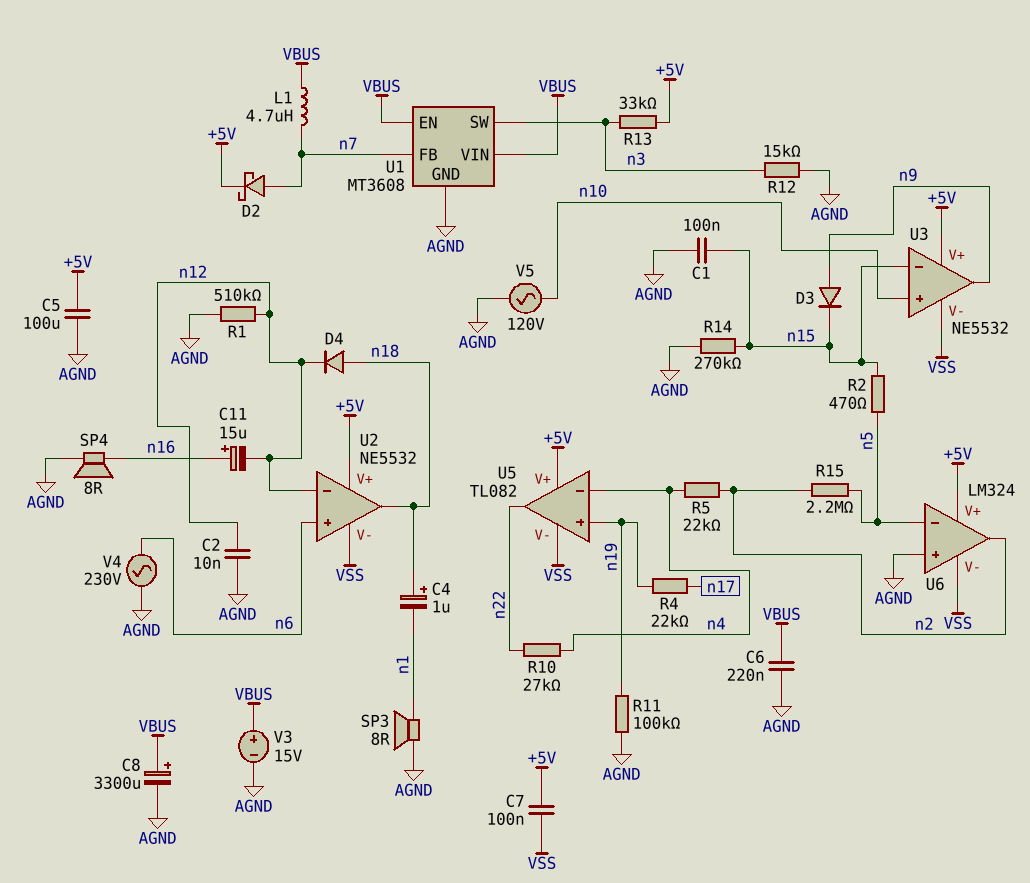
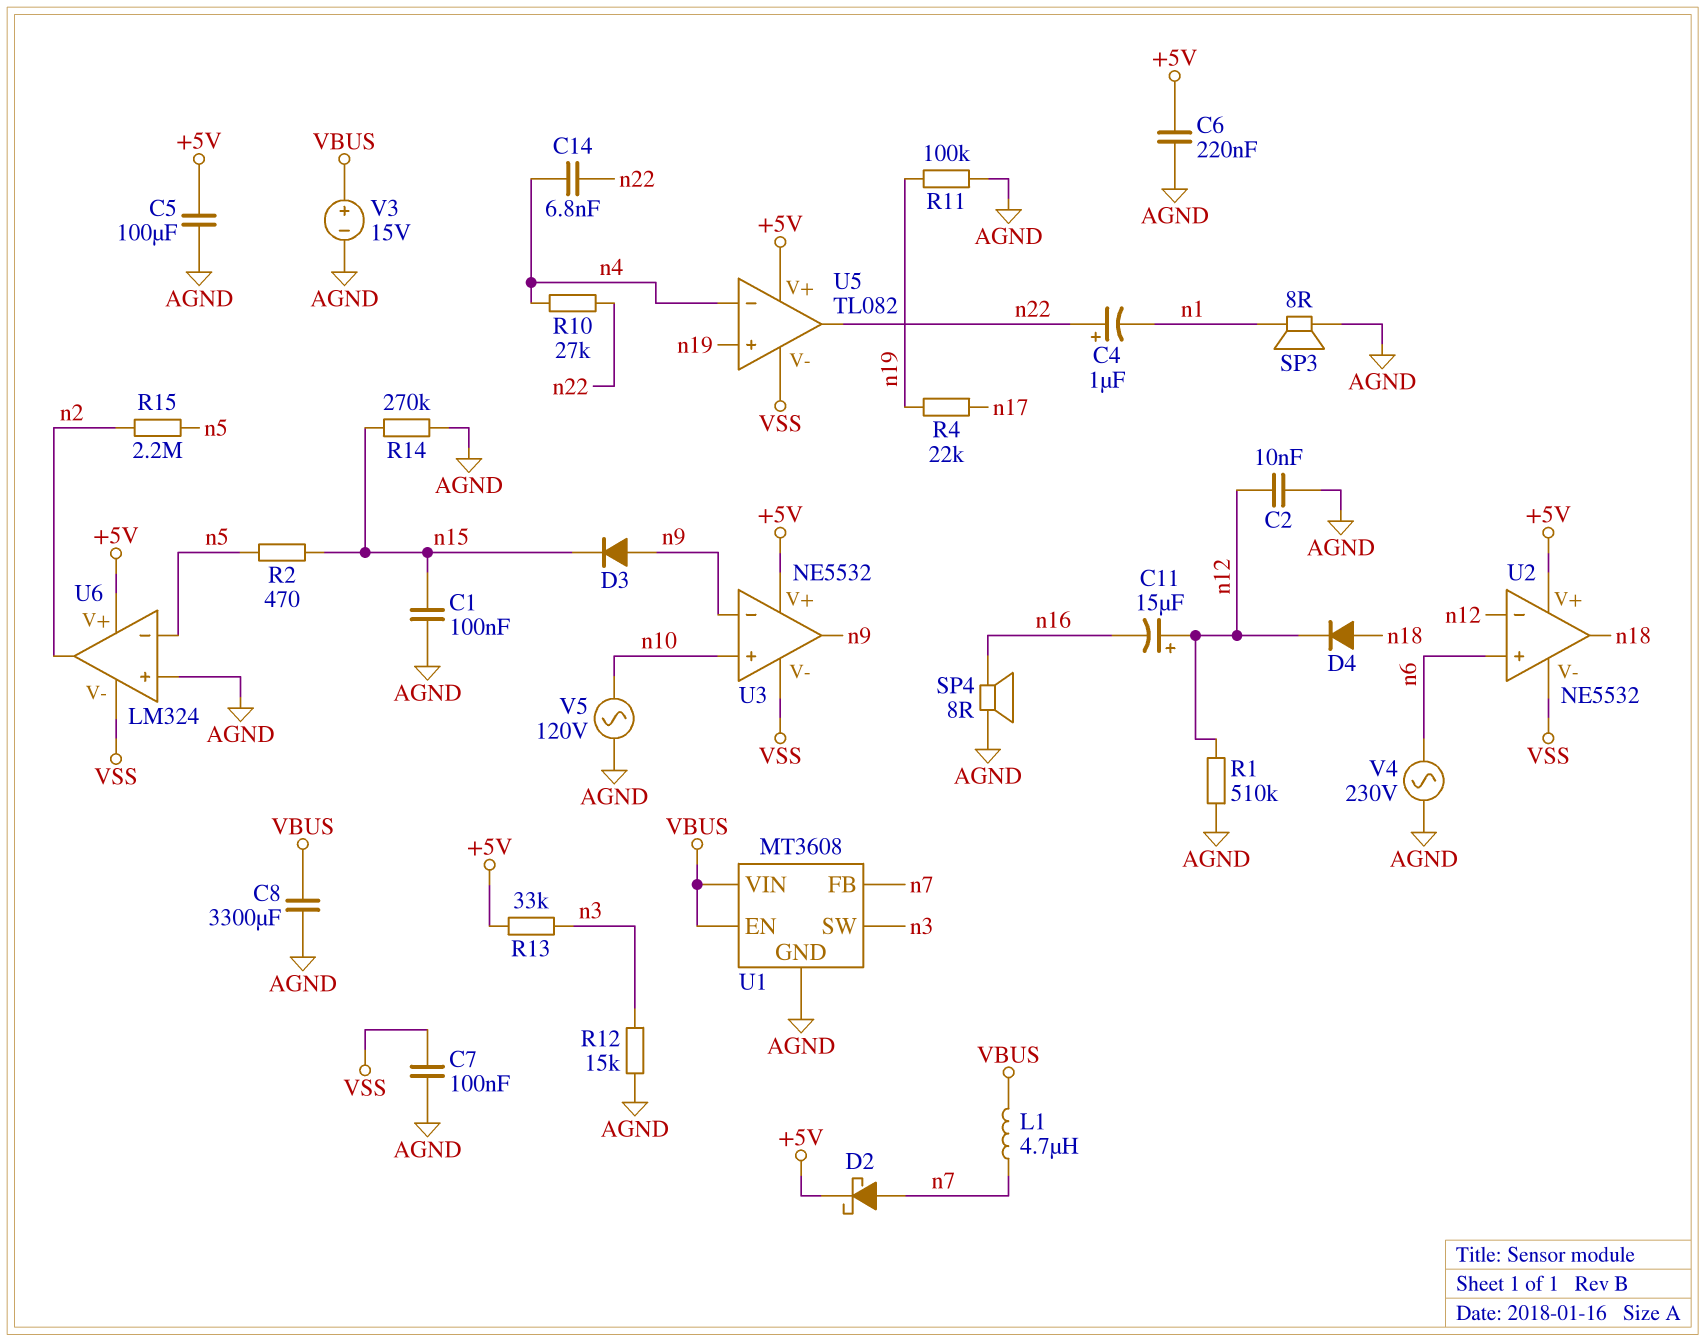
C4: 1uF (plus n18, minus n1) -> 1uF (plus n22, minus n1)
C6: 220nF (AGND, VBUS) -> 220nF (+5V, AGND)
C7: 100nF (+5V, VSS) -> 100nF (AGND, VSS)
C8: 3300uF (plus VBUS, minus AGND) -> 3300uF (AGND, VBUS)
C11: 15uF (plus n16, minus n12) -> 15uF (plus n12, minus n16)
C14: none -> 6.8nF (n4, n22)
R5: 22k (n2, n4) -> none
U3 pin in-: n15 -> n9

